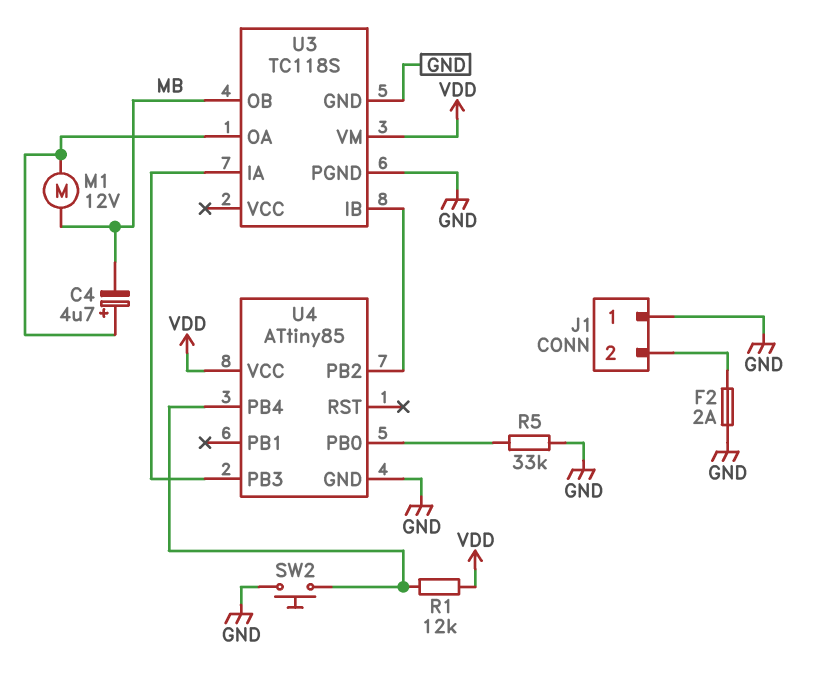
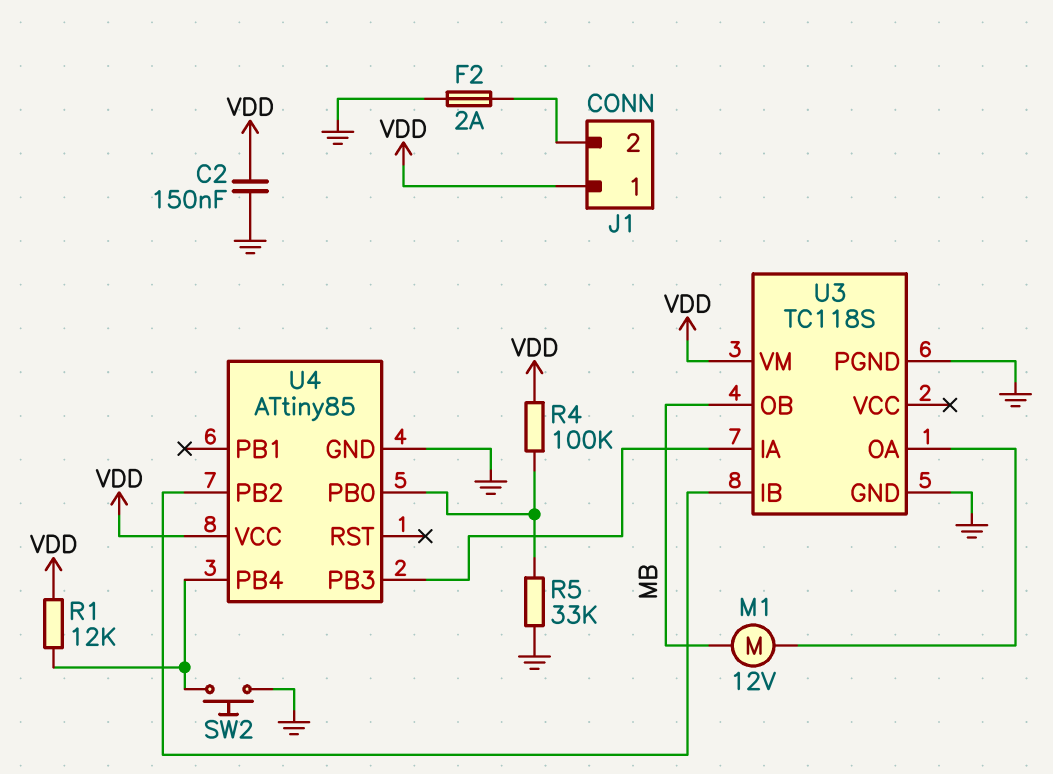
C2: none -> 150nF (GND, VDD)
C4: 4.7uF (plus U3/OA, minus MB) -> none
J1 pin 1: GND -> VDD
R4: none -> 100k (U4/PB0, VDD)

